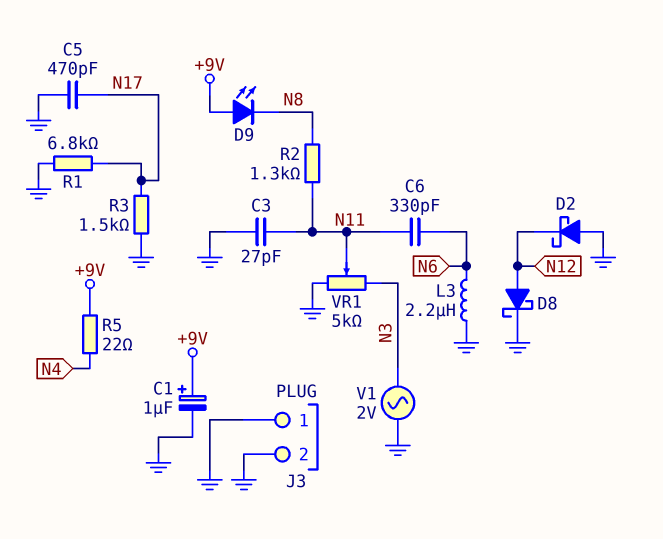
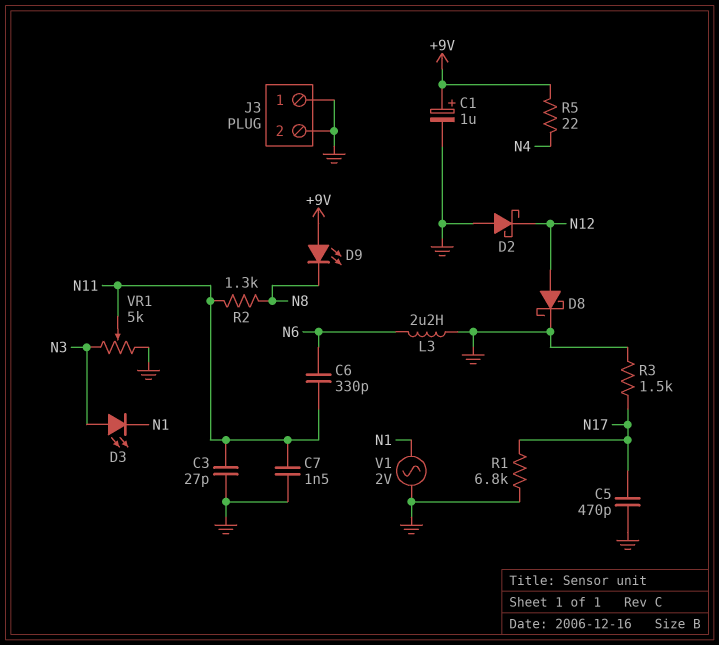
C7: none -> 1.5nF (GND, N11)
D3: none -> LED (A N3, K N1)
V1: AC 2V (GND, N3) -> AC 2V (GND, N1)

